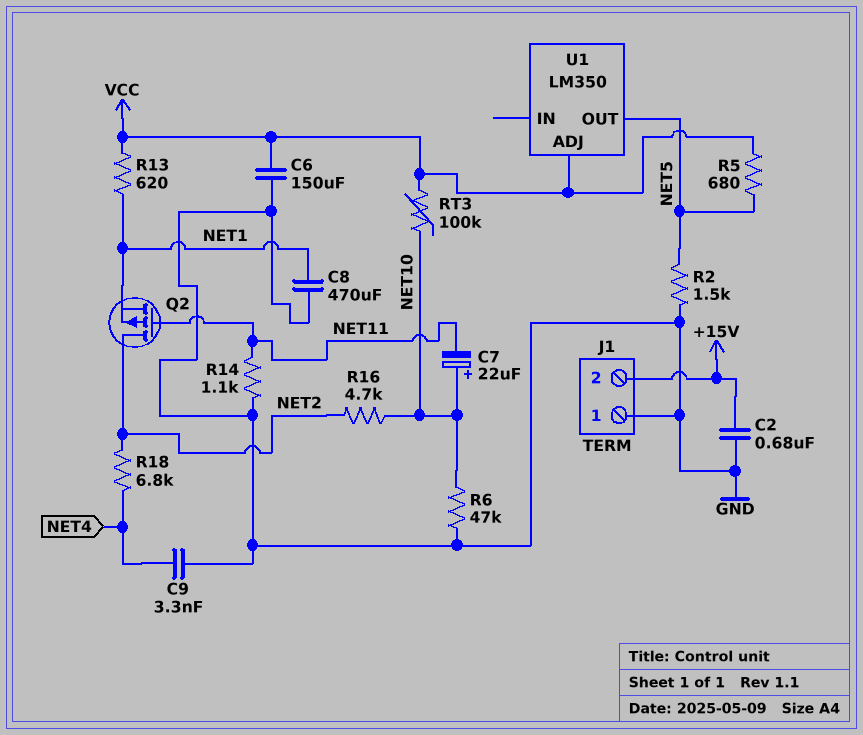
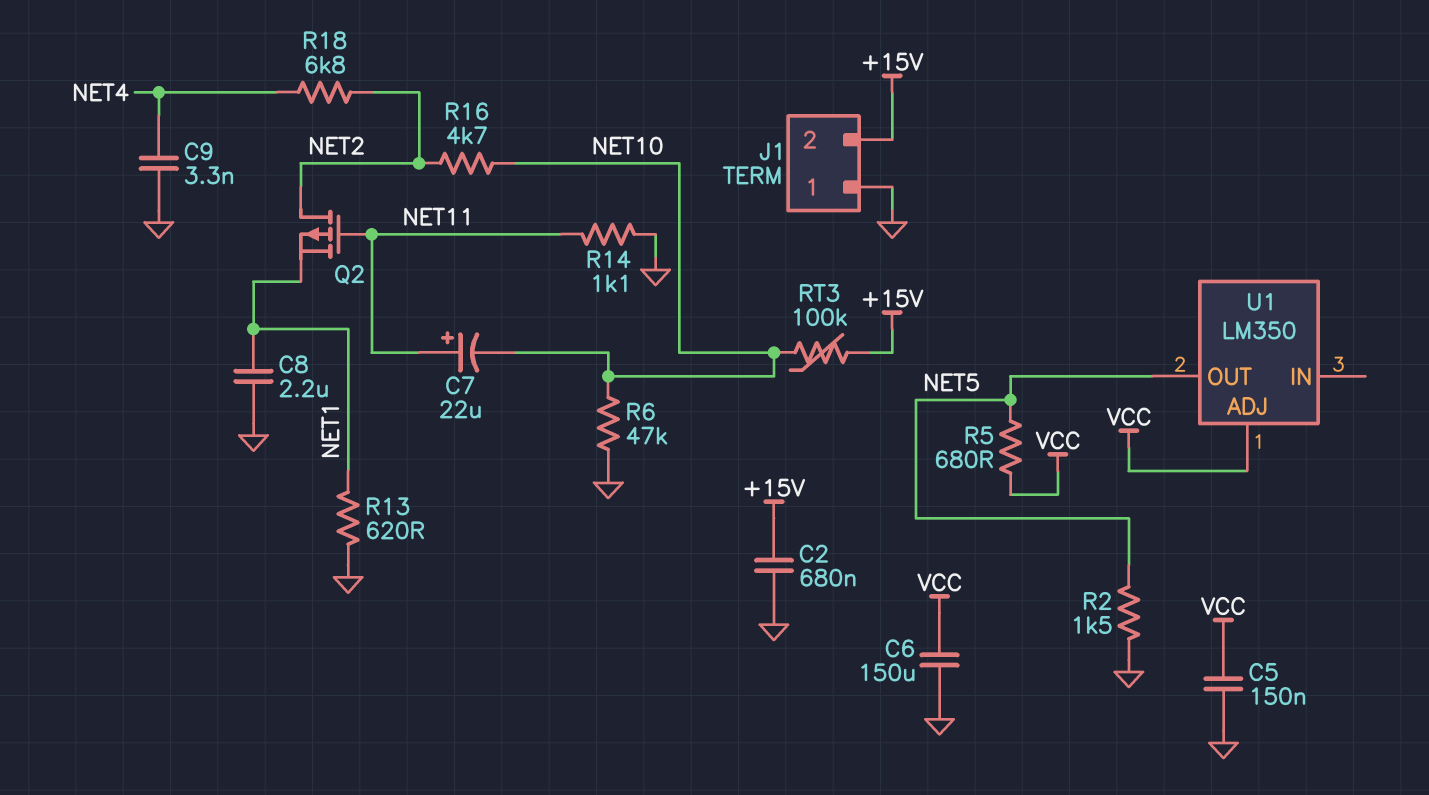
C5: none -> 150nF (GND, VCC)
C7: 22uF (plus NET10, minus NET11) -> 22uF (plus NET11, minus NET10)
C8: 470uF (GND, NET1) -> 2.2uF (GND, NET1)
R13: 620 (NET1, VCC) -> 620 (GND, NET1)
RT3: 100k (NET10, VCC) -> 100k (+15V, NET10)

